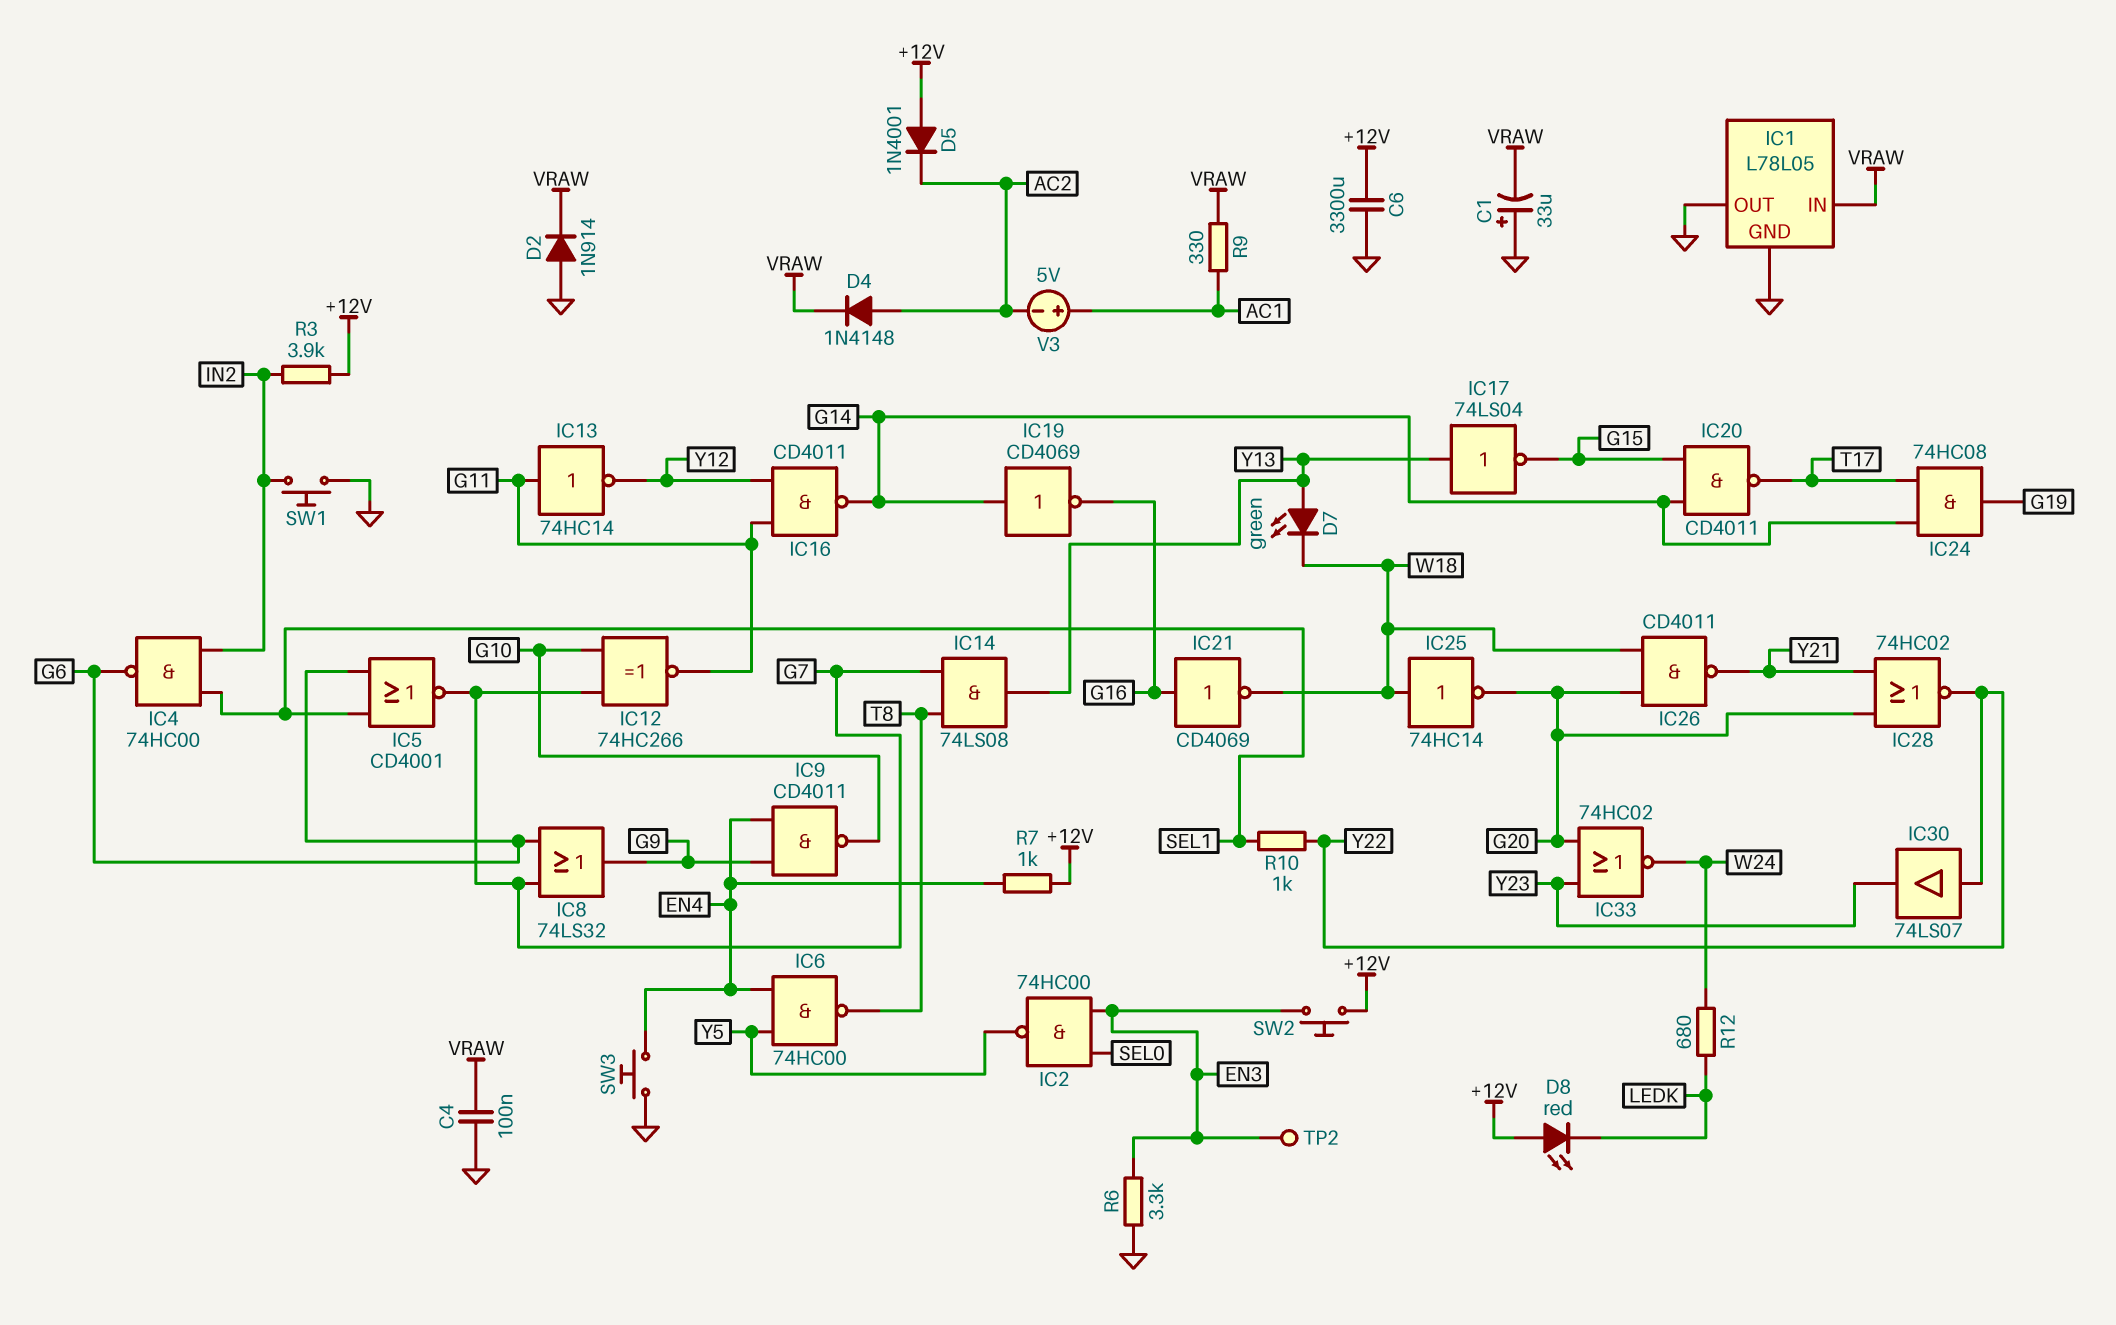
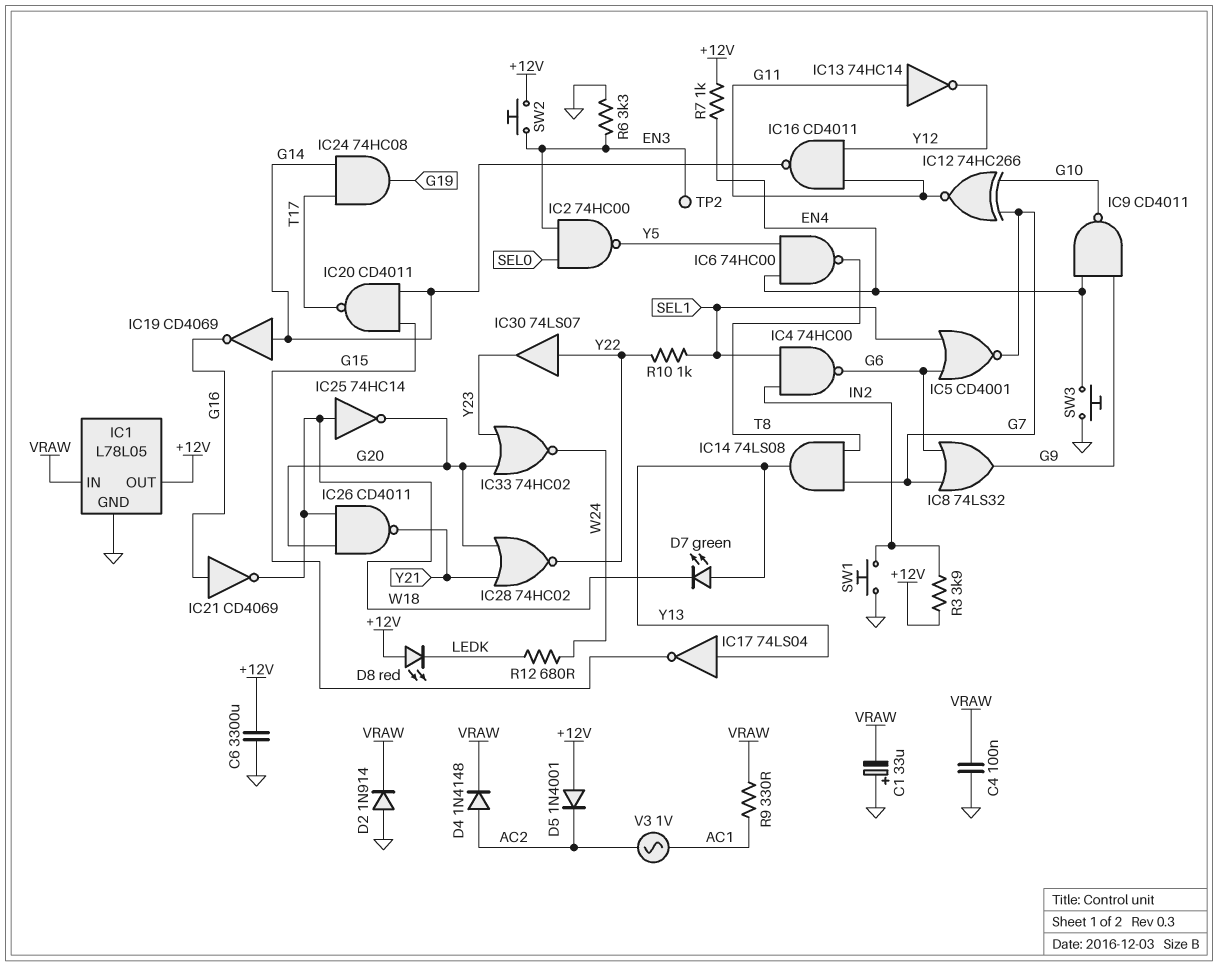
IC1 pin OUT: GND -> +12V
V3: 5V (plus AC1, minus AC2) -> AC 1V (AC1, AC2)

